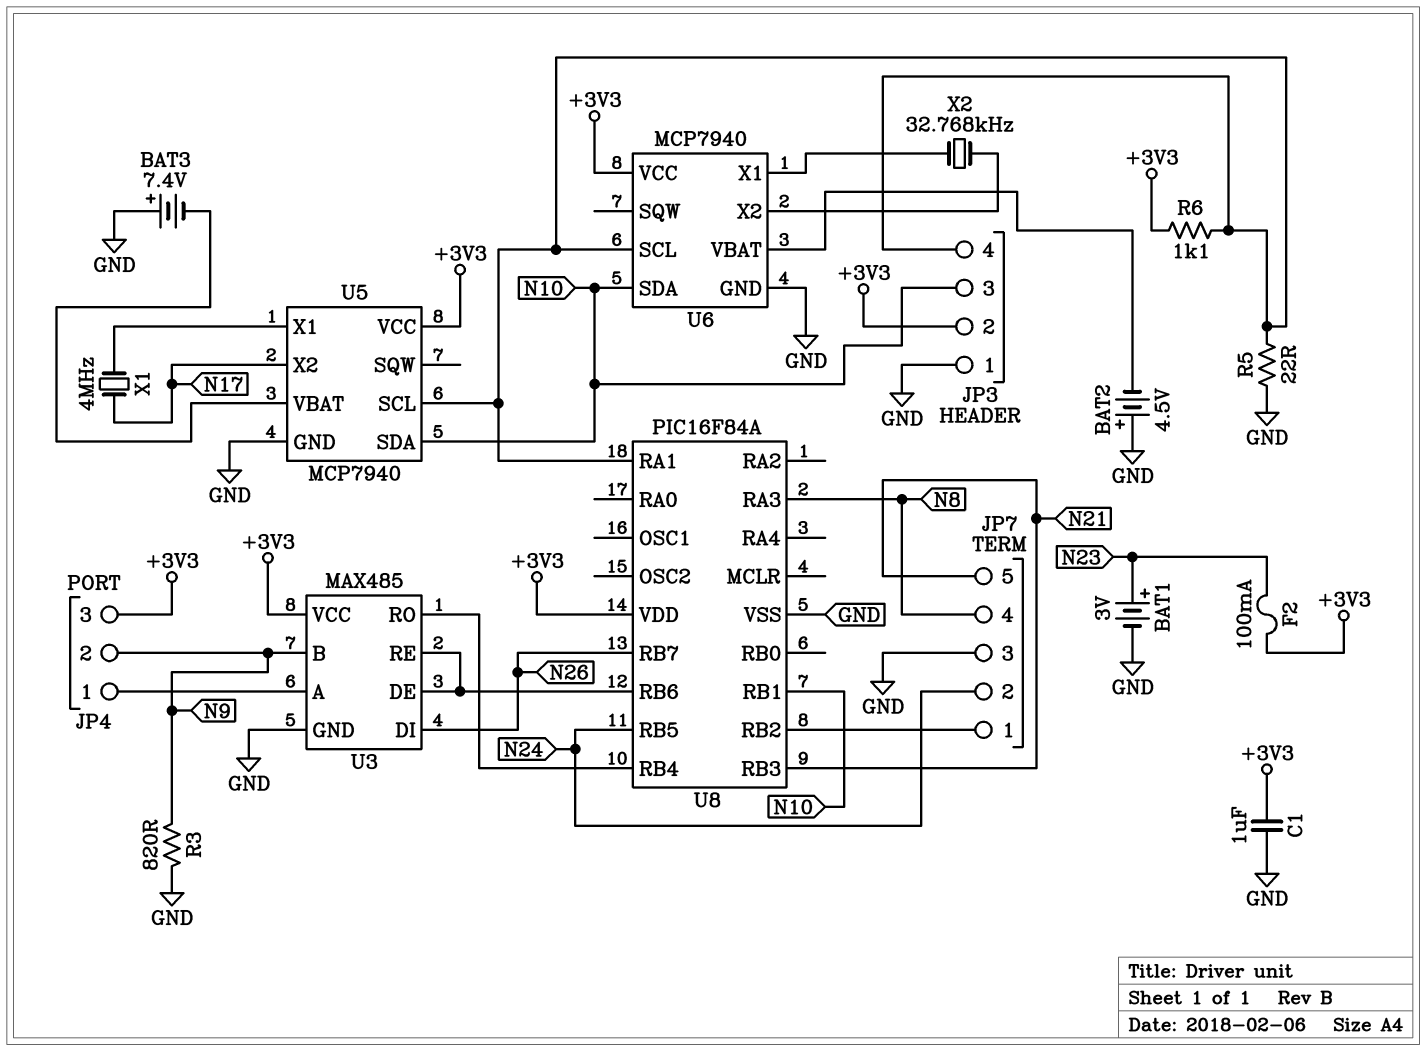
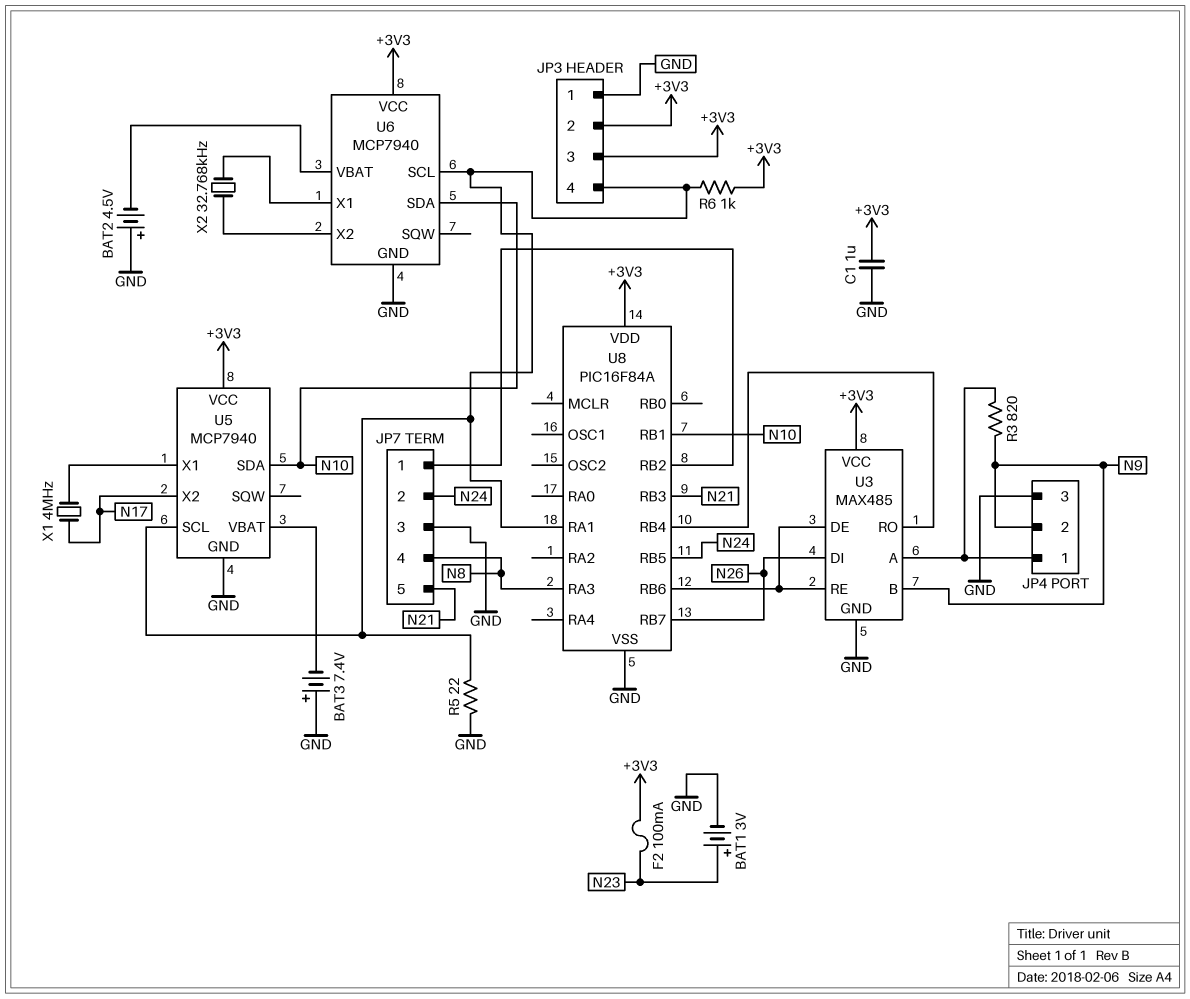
JP3 pin 3: N10 -> +3V3
JP4 pin 3: +3V3 -> GND
R3: 820 (GND, N9) -> 820 (JP4/1, N9)
R6: 1.1k (+3V3, JP3/4) -> 1k (+3V3, JP3/4)

